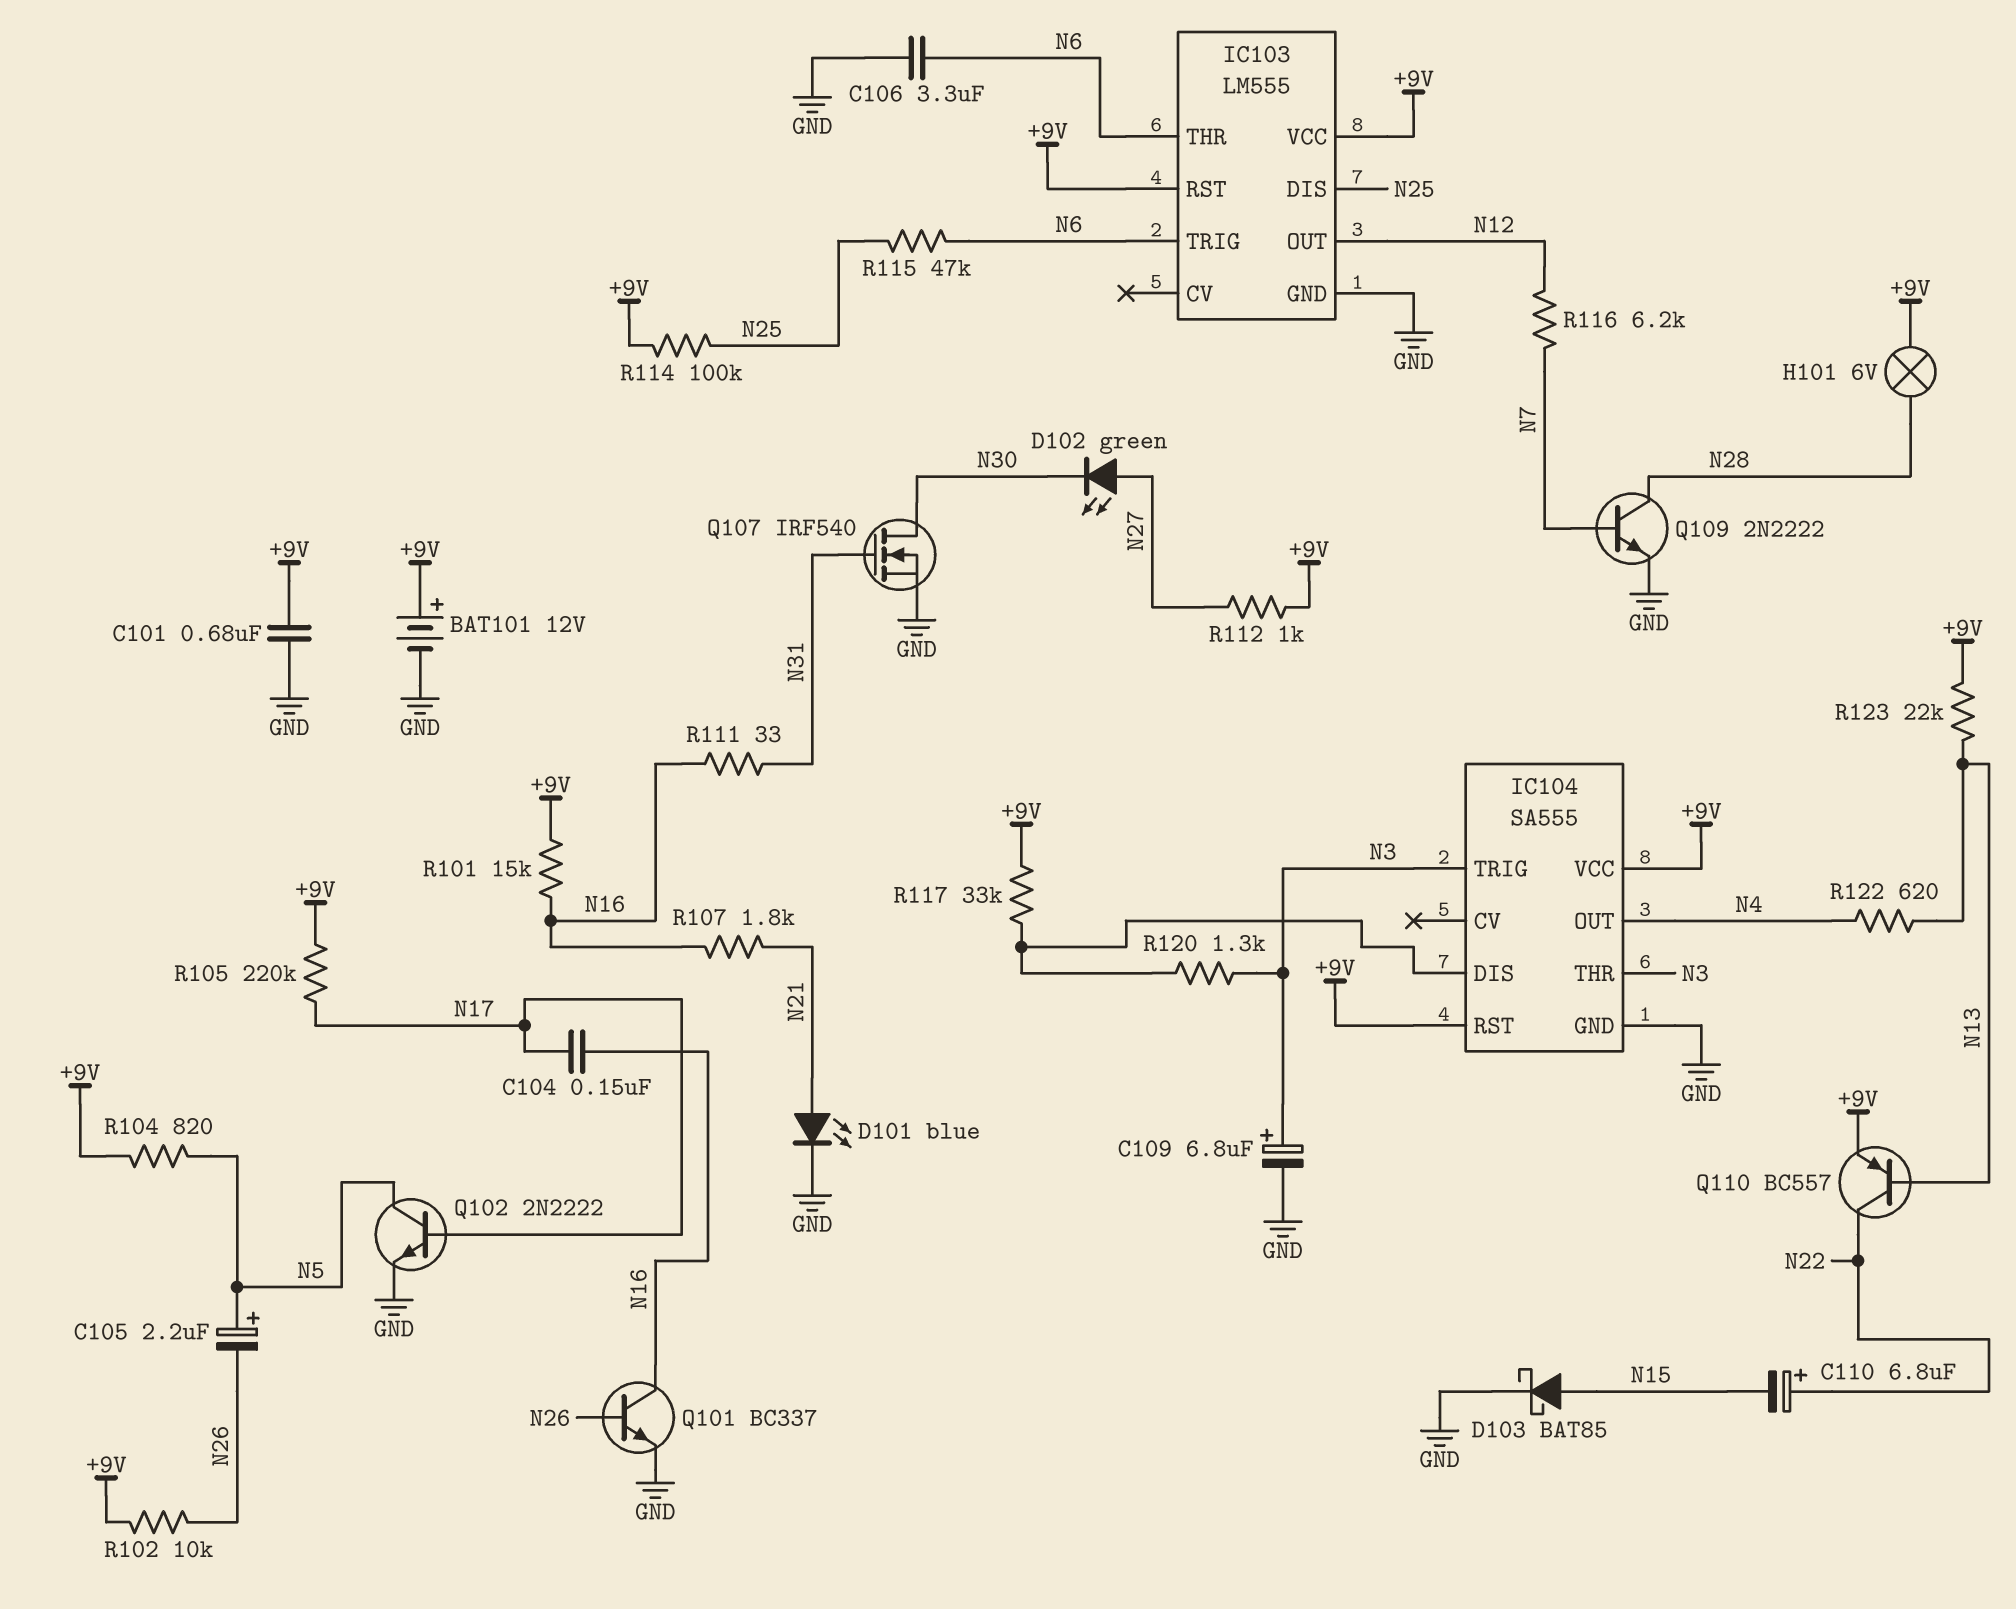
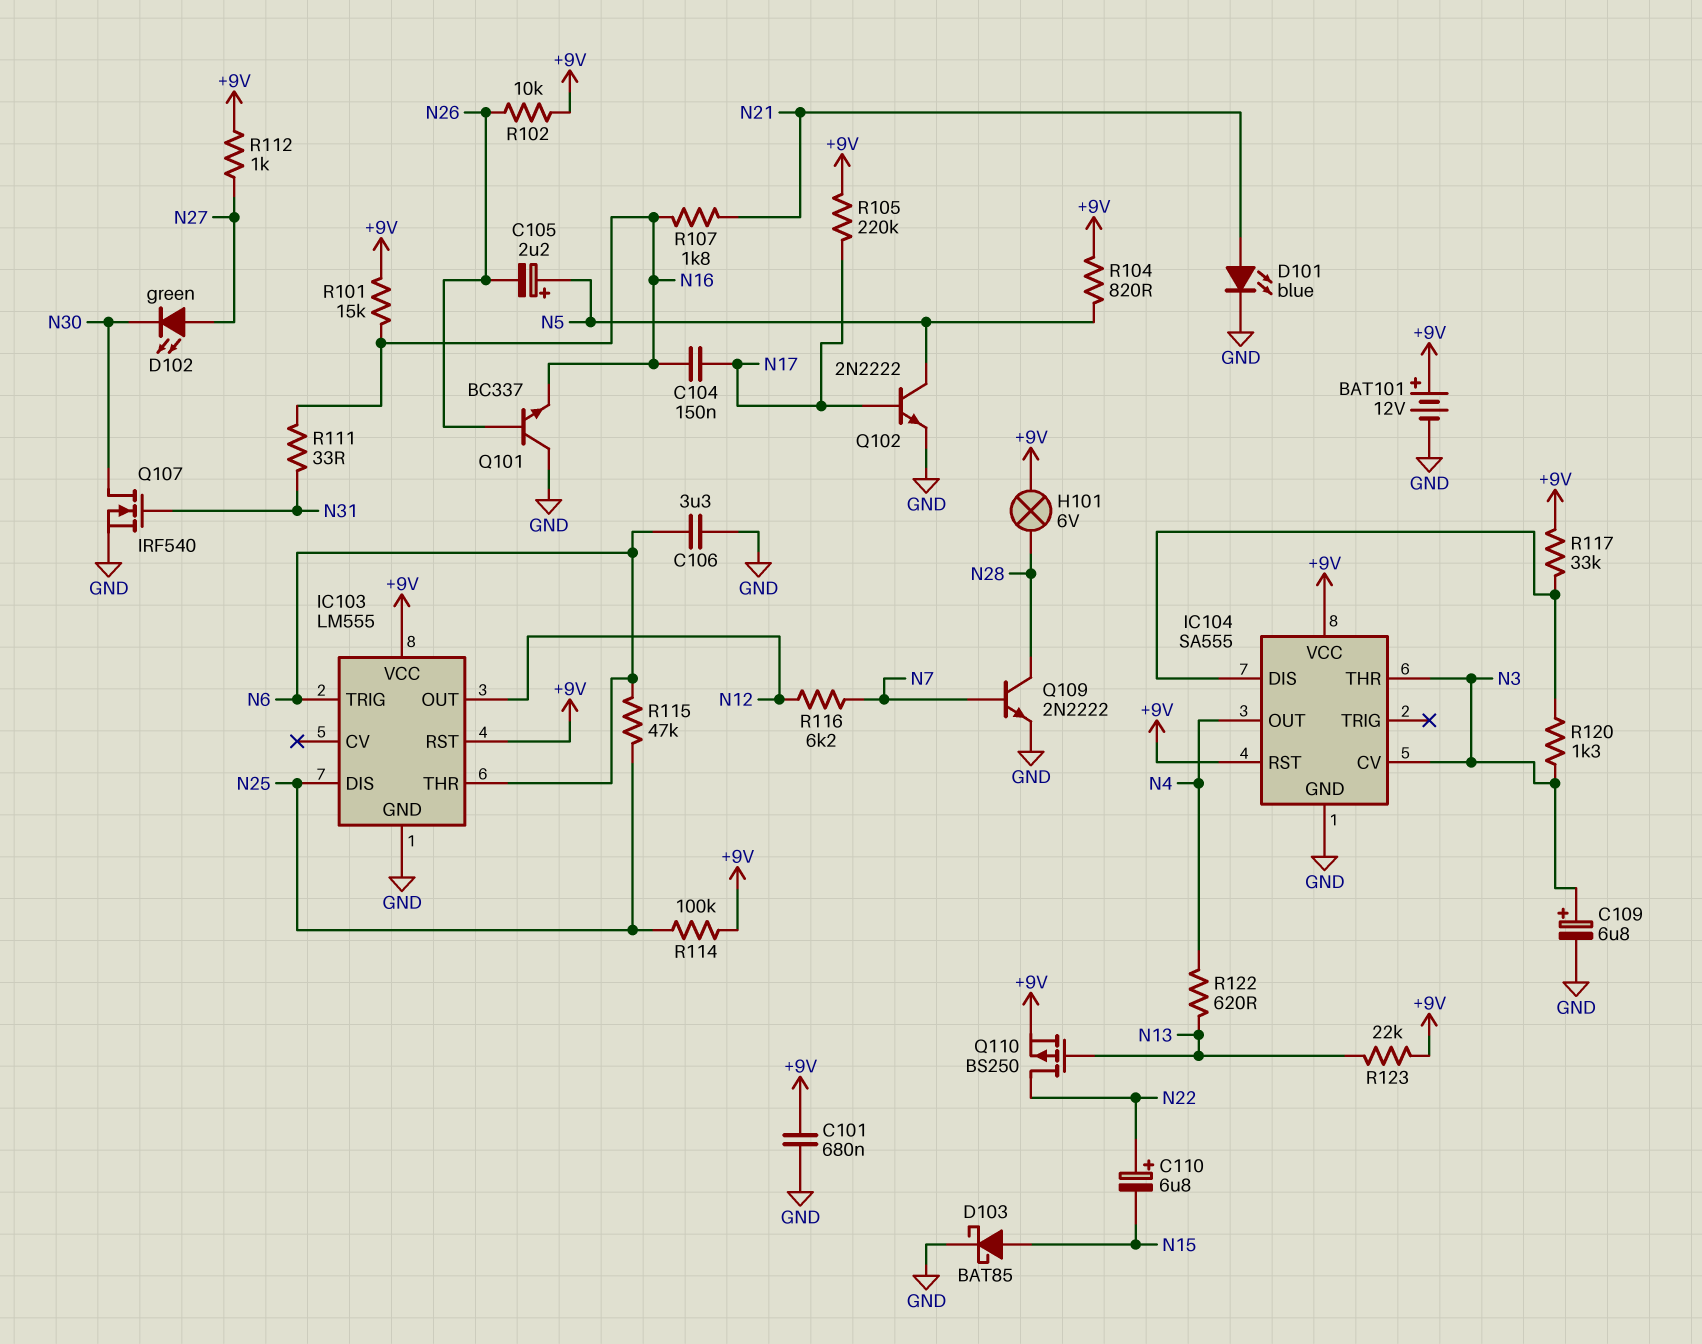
IC104 pin CV: none -> N3
IC104 pin TRIG: N3 -> none
Q101: NPN BC337 (B N26, C N16, E GND) -> NPN BC337 (B N26, C GND, E N16)
Q110: PNP BC557 (B N13, C N22, E +9V) -> PMOS BS250 (G N13, D N22, S +9V)

